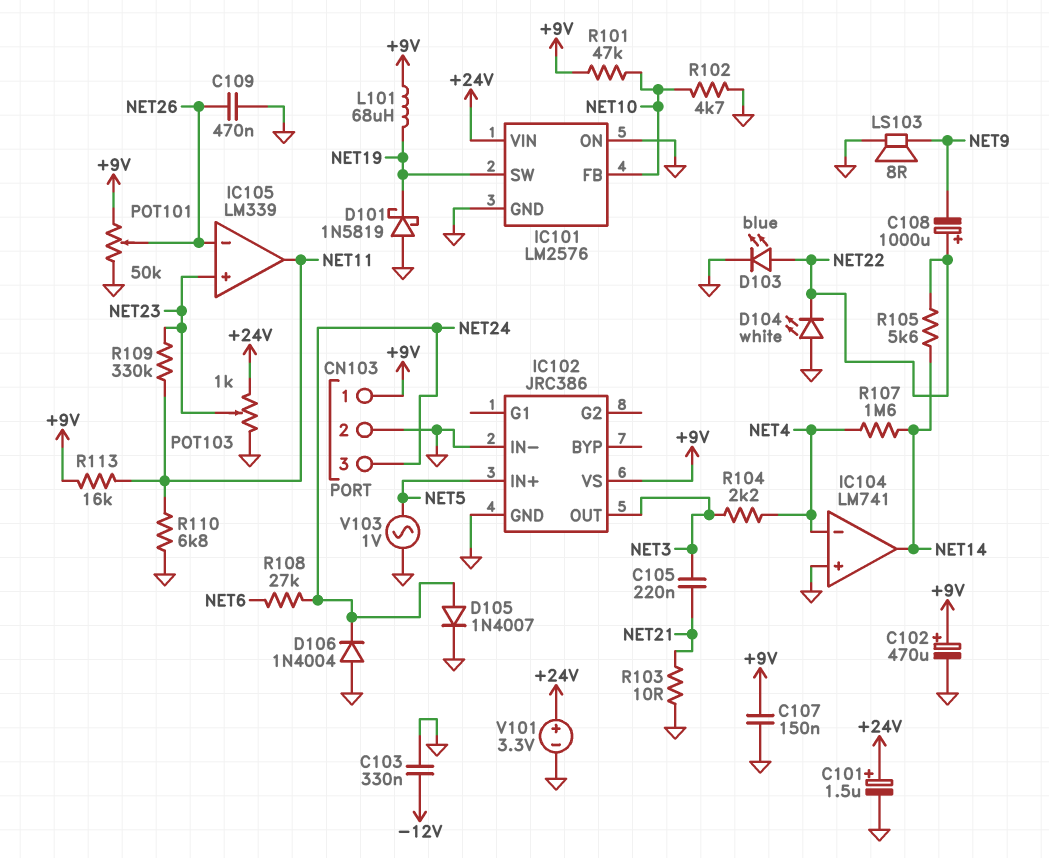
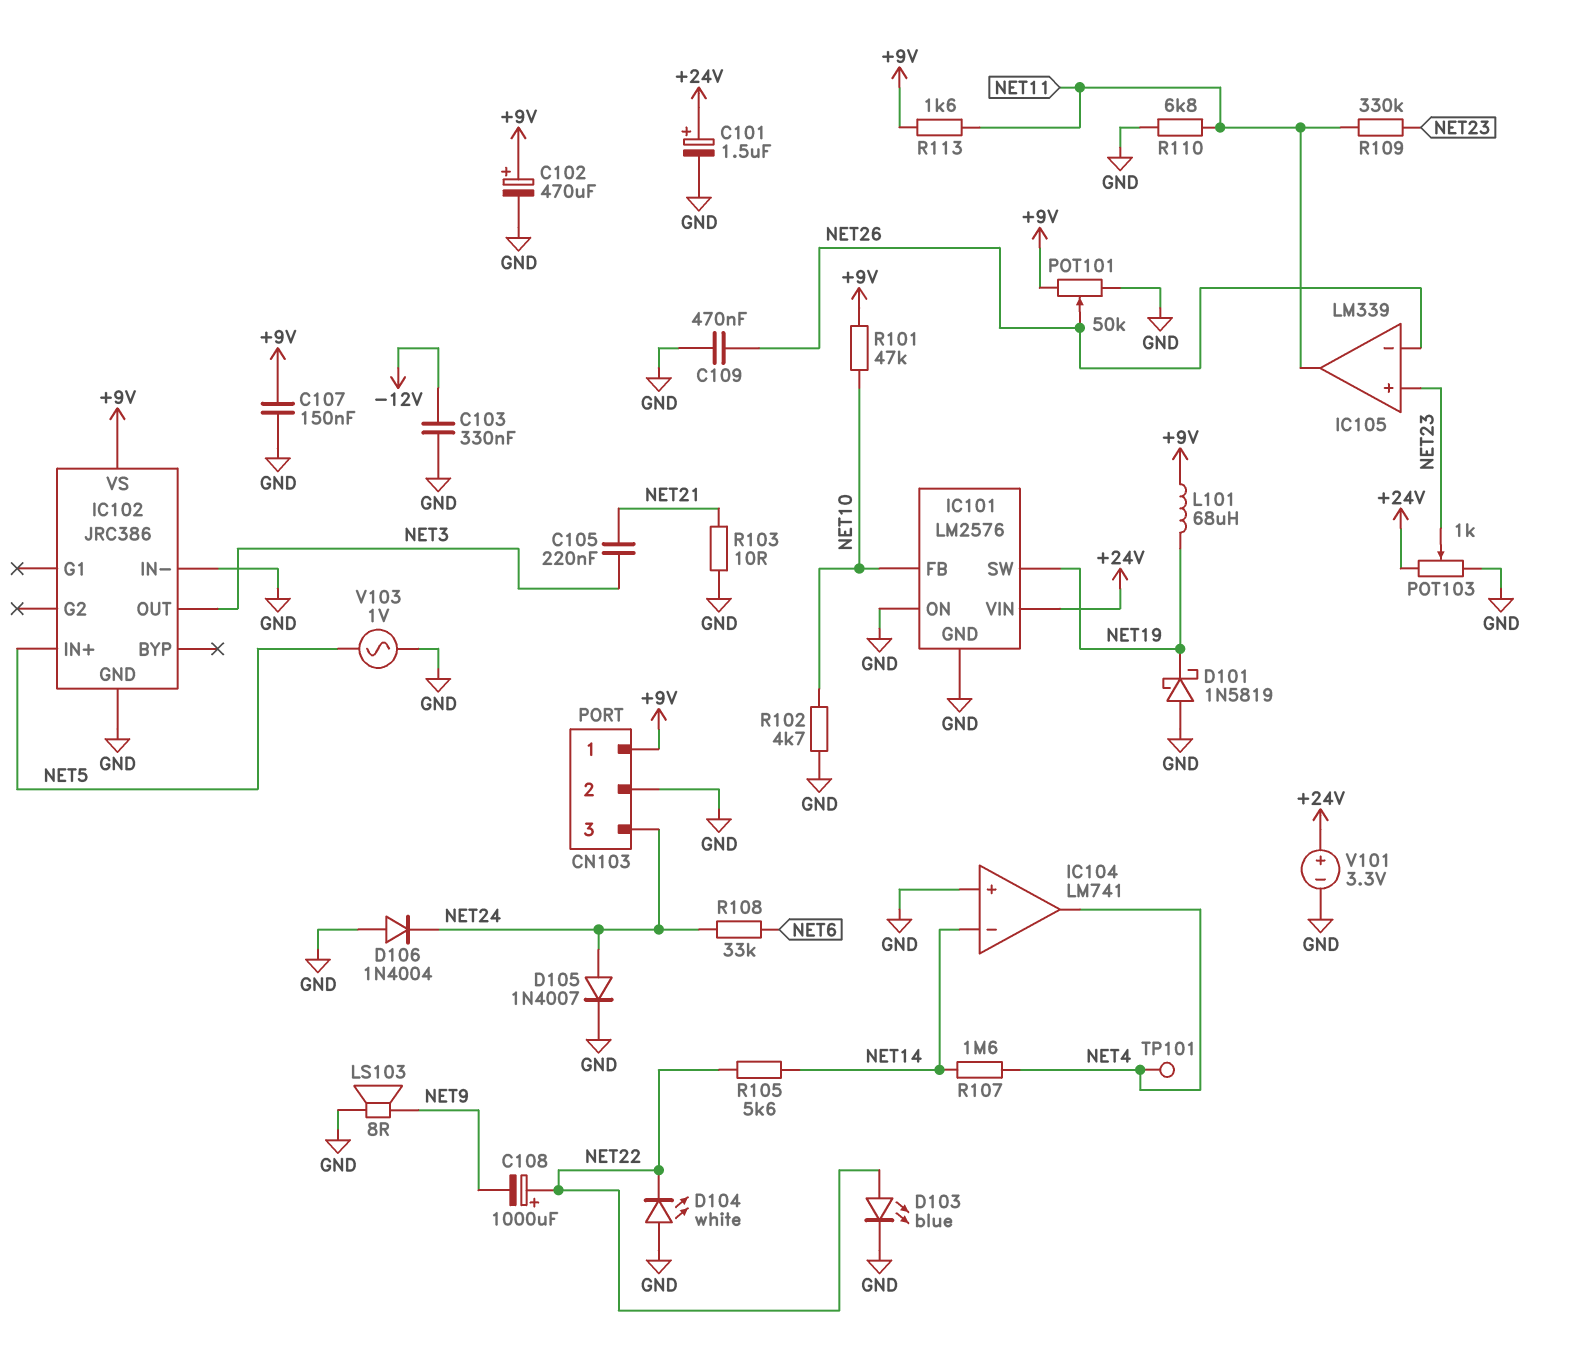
IC104 pin in-: NET4 -> NET14
IC104 pin out: NET14 -> NET4
R104: 2.2k (NET3, NET4) -> none
R108: 27k (NET6, NET24) -> 33k (NET6, NET24)
R113: 16k (+9V, NET11) -> 1.6k (+9V, NET11)
TP101: none -> test point (NET4)

